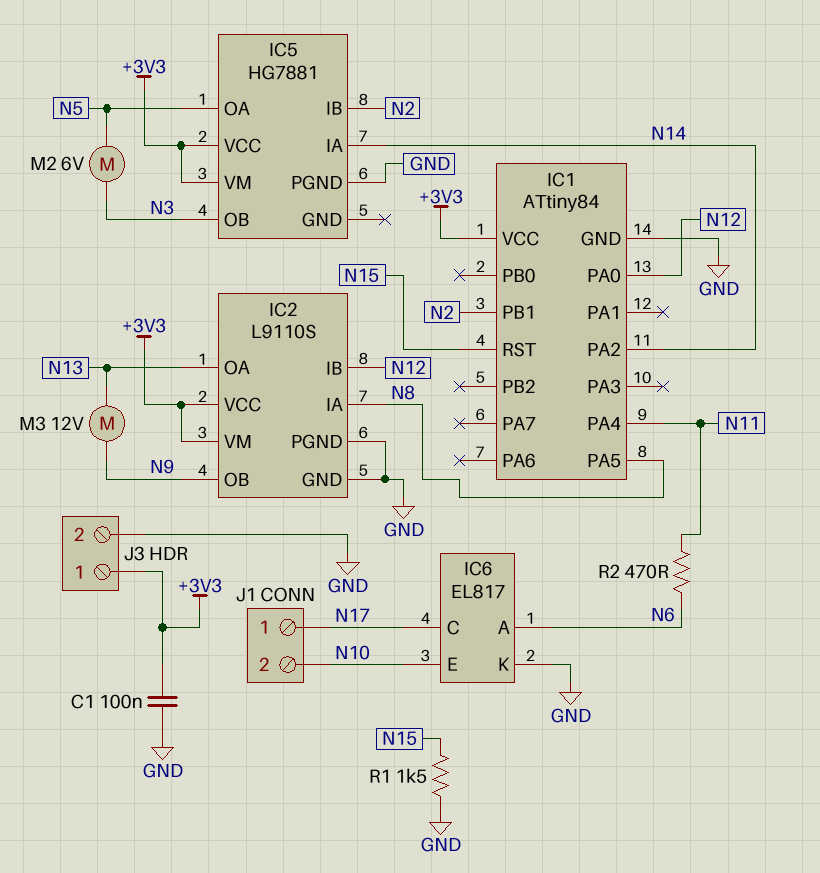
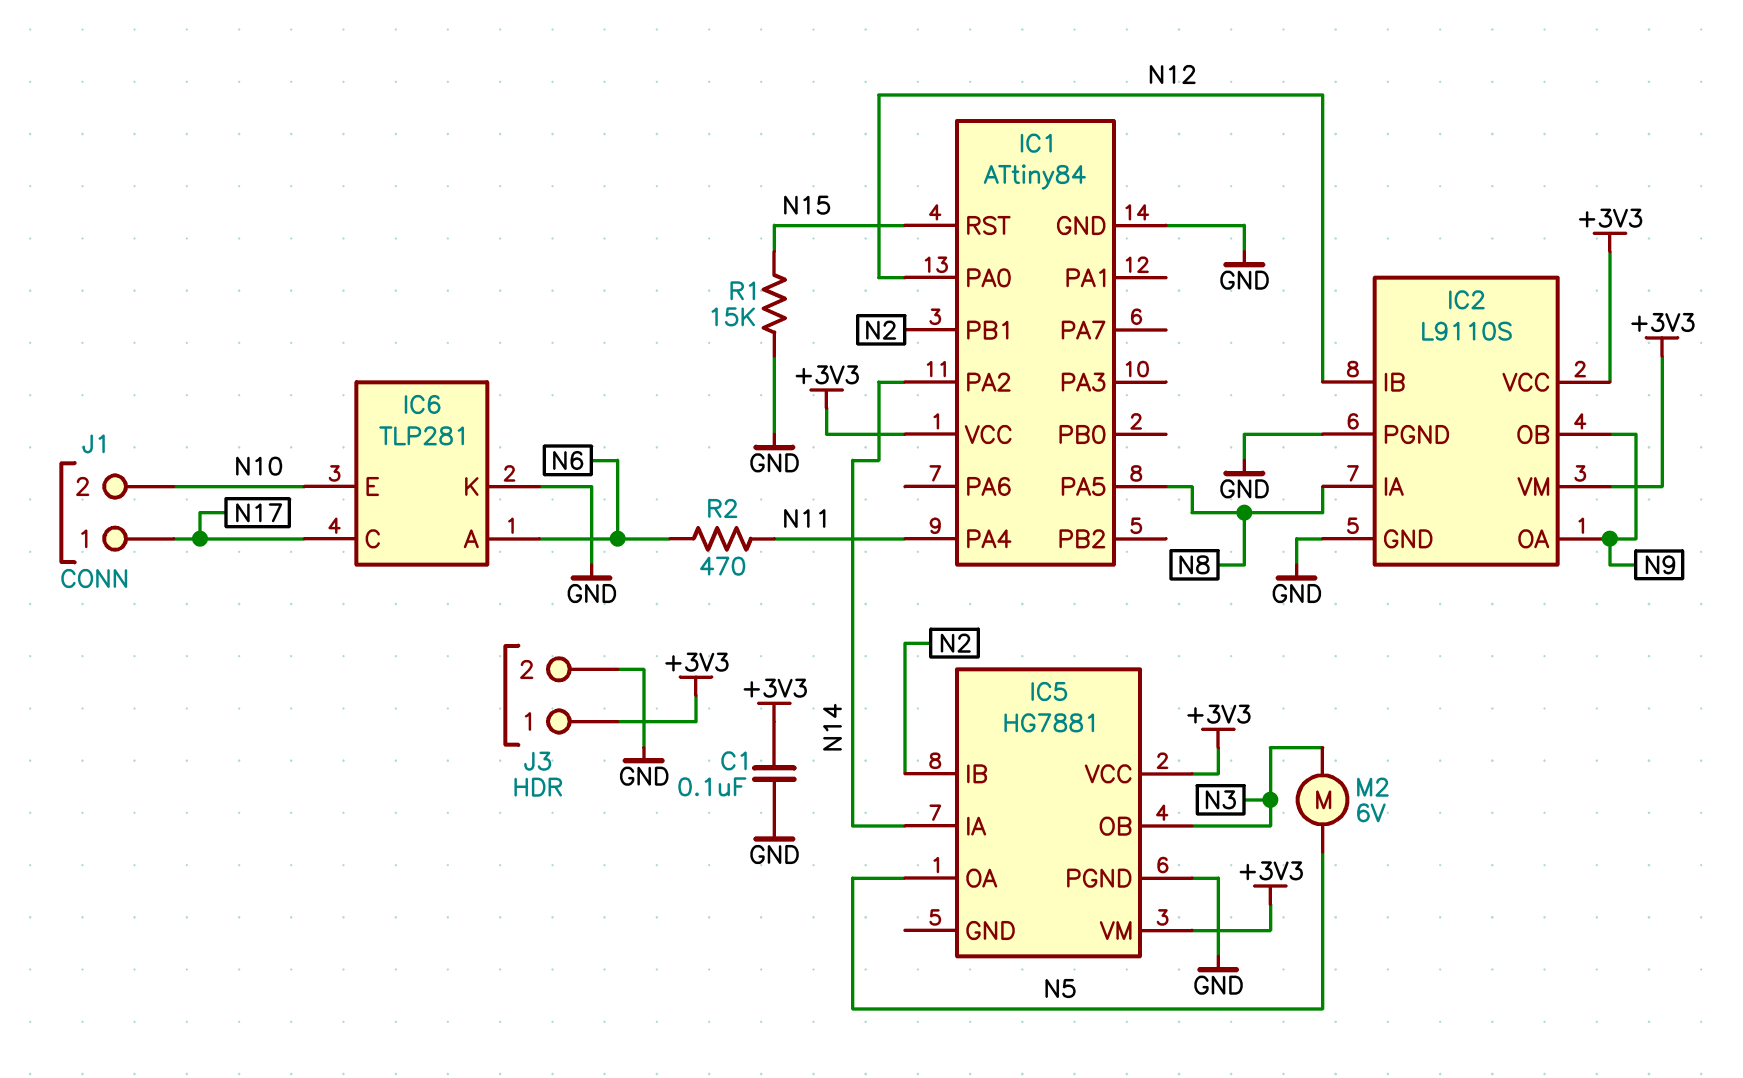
IC2 pin OA: N13 -> N9
IC6: EL817 -> TLP281
M3: motor 12V (N9, N13) -> none
R1: 1.5k (GND, N15) -> 15k (GND, N15)

